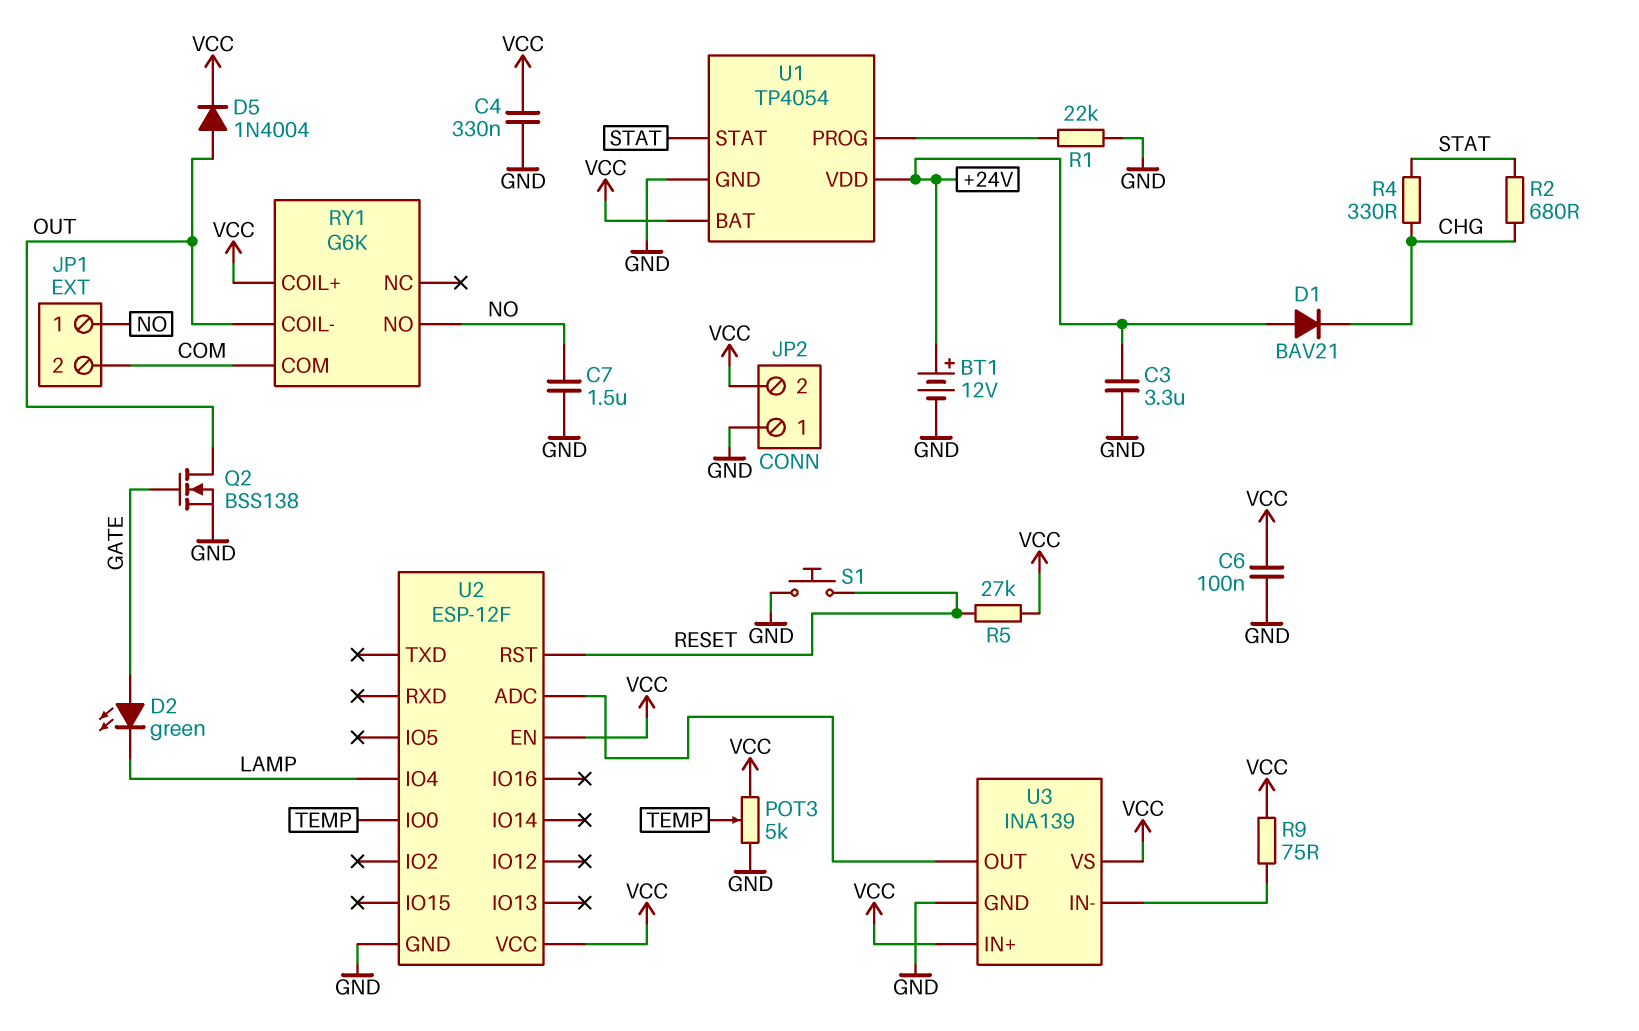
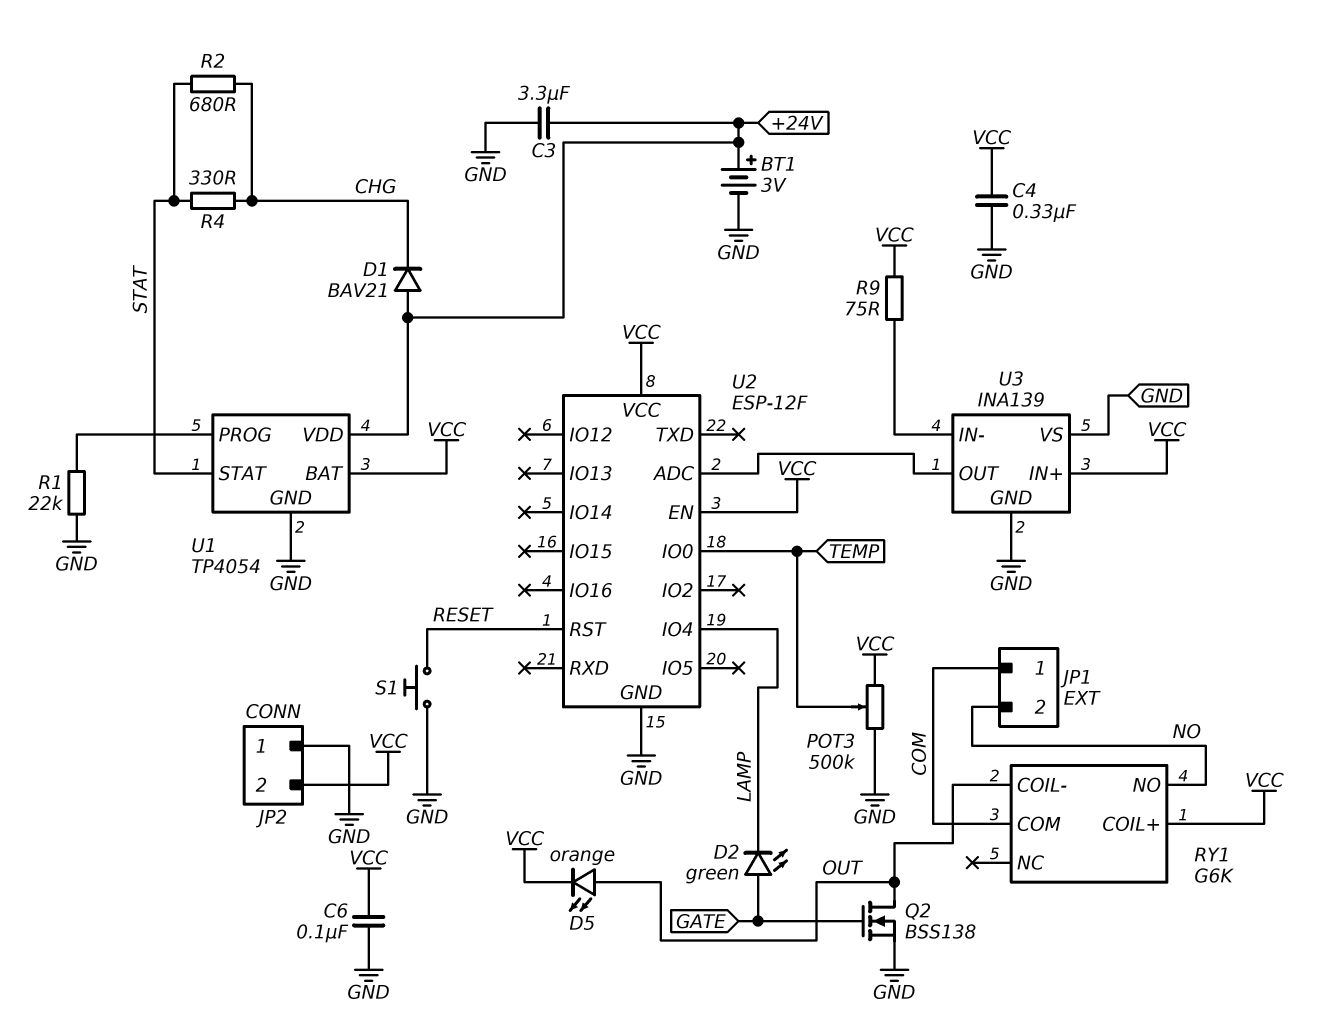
BT1: 12V (plus +24V, minus GND) -> 3V (plus +24V, minus GND)
C7: 1.5uF (GND, NO) -> none
D5: diode 1N4004 (A OUT, K VCC) -> LED orange (A OUT, K VCC)
JP1 pin 1: NO -> COM
JP1 pin 2: COM -> NO
POT3: 5k (GND, VCC, wiper TEMP) -> 500k (GND, VCC, wiper TEMP)
R5: 27k (RESET, VCC) -> none
U3 pin VS: VCC -> GND

